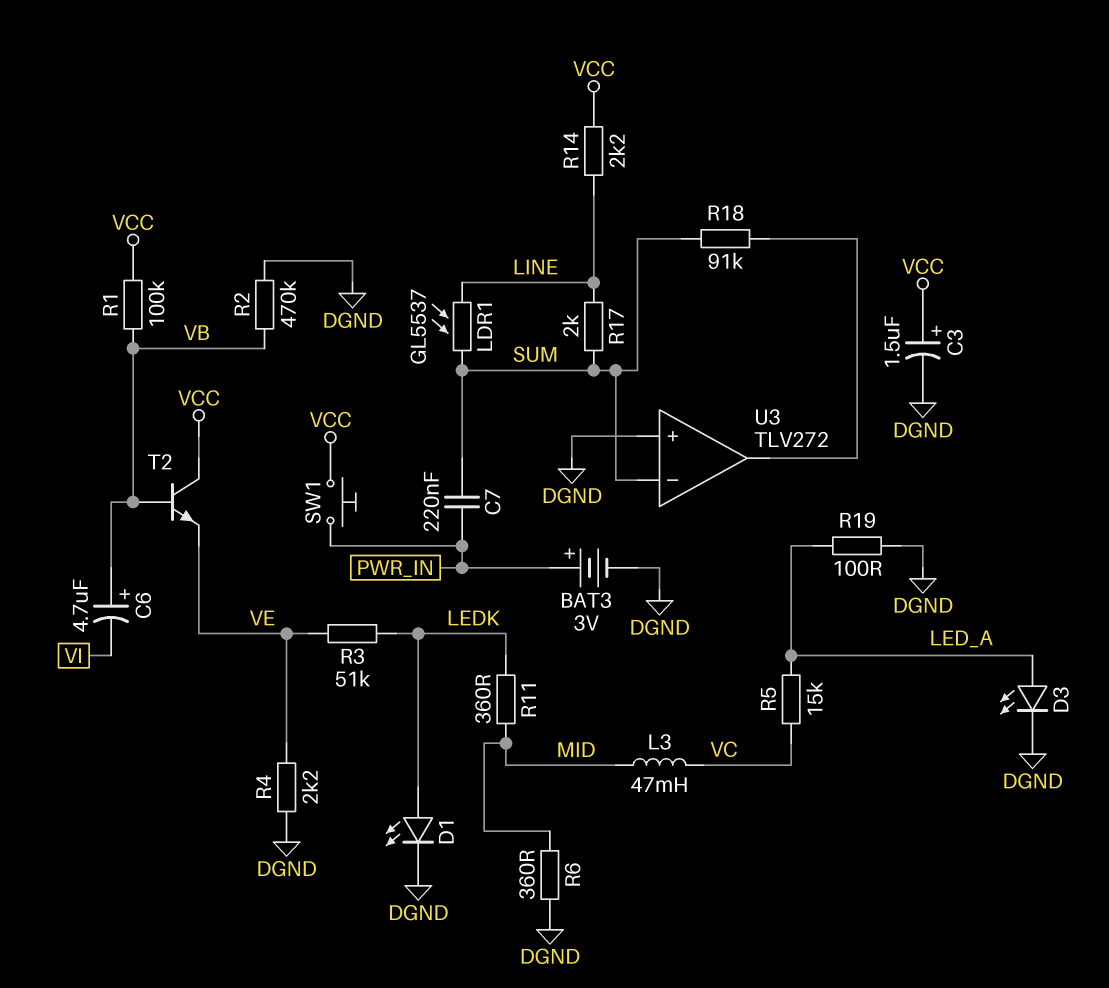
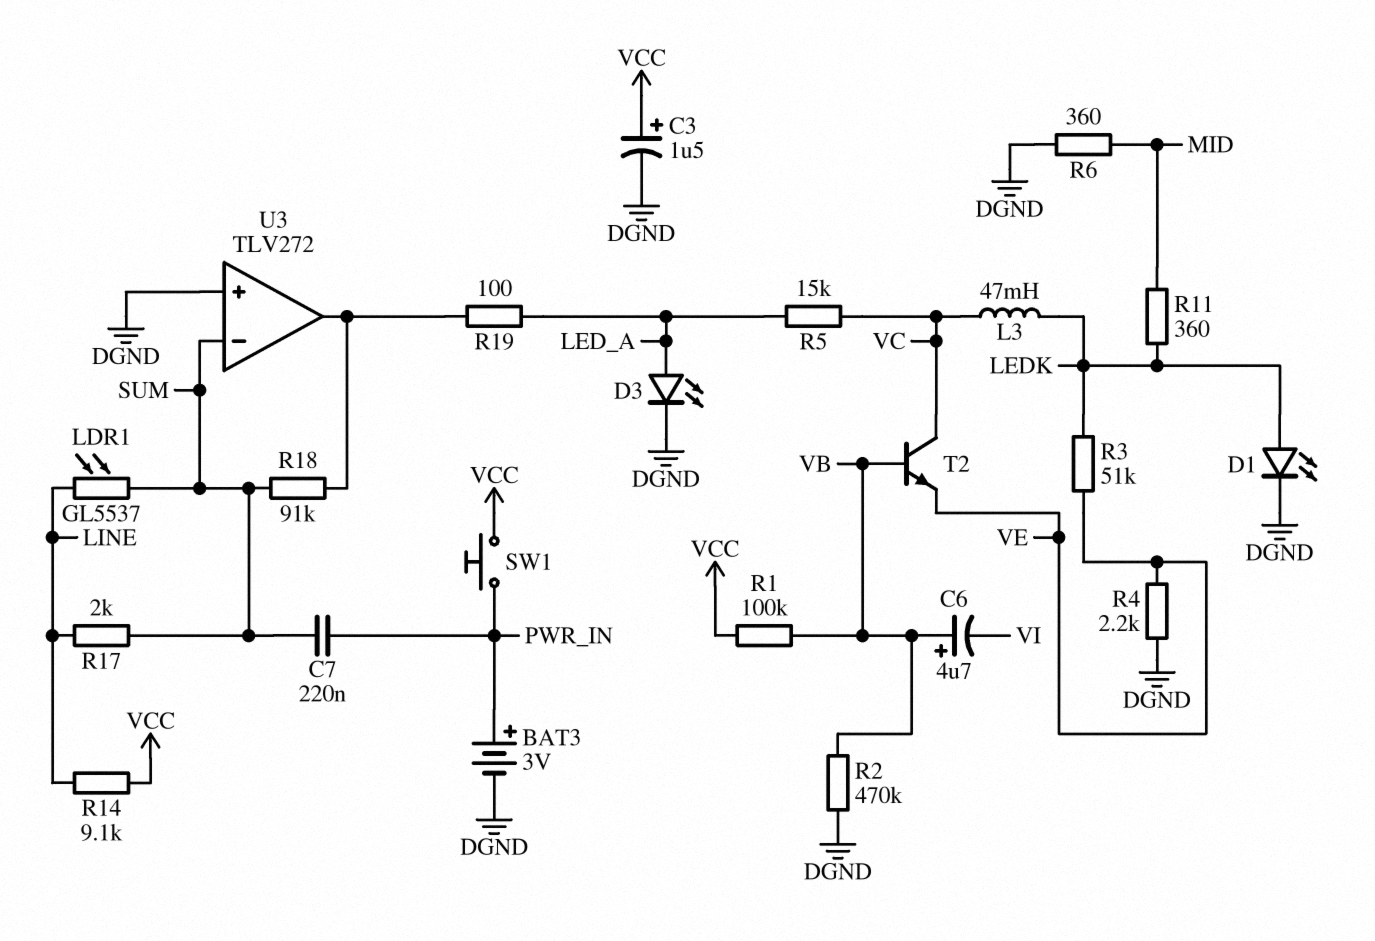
L3: 47mH (MID, VC) -> 47mH (LEDK, VC)
R14: 2.2k (LINE, VCC) -> 9.1k (LINE, VCC)
R19: 100 (DGND, LED_A) -> 100 (LED_A, U3/out)
T2: NPN (B VB, C VCC, E VE) -> NPN (B VB, C VC, E VE)

